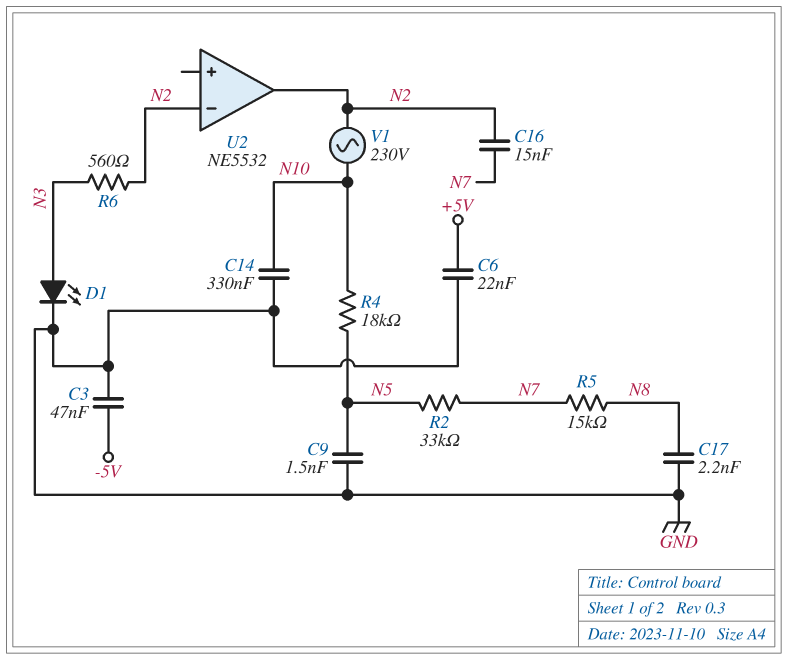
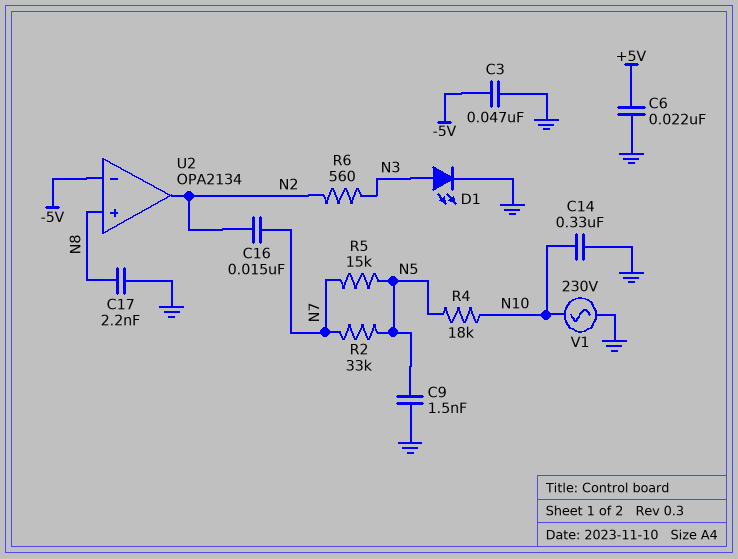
R5: 15k (N7, N8) -> 15k (N5, N7)
U2: NE5532 -> OPA2134
U2 pin in+: none -> N8
U2 pin in-: N2 -> -5V
V1: AC 230V (N2, N10) -> AC 230V (GND, N10)

